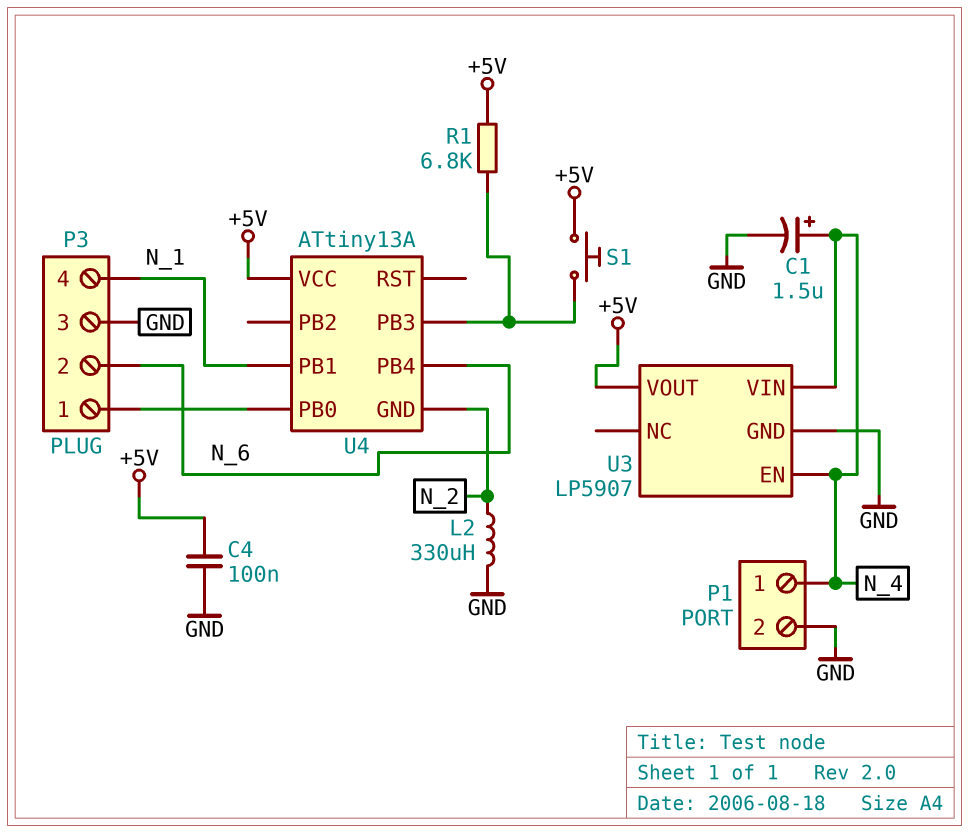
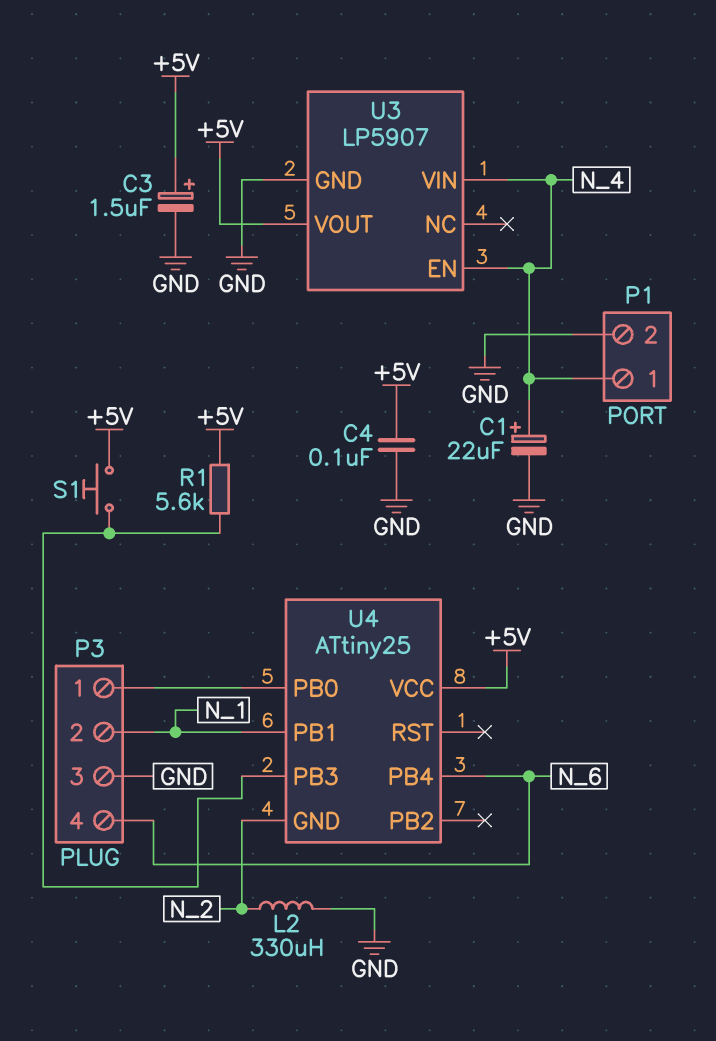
C1: 1.5uF (plus N_4, minus GND) -> 22uF (plus N_4, minus GND)
C3: none -> 1.5uF (plus +5V, minus GND)
P3 pin 2: N_6 -> N_1
P3 pin 4: N_1 -> N_6
R1: 6.8k (+5V, U4/PB3) -> 5.6k (+5V, U4/PB3)
U4: ATtiny13A -> ATtiny25

